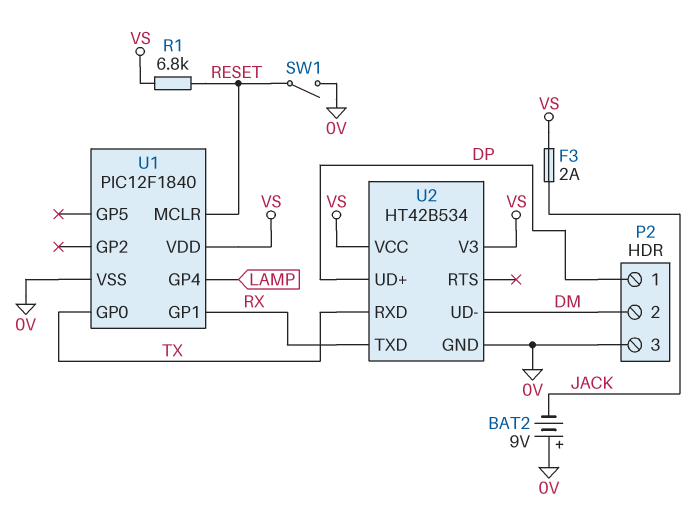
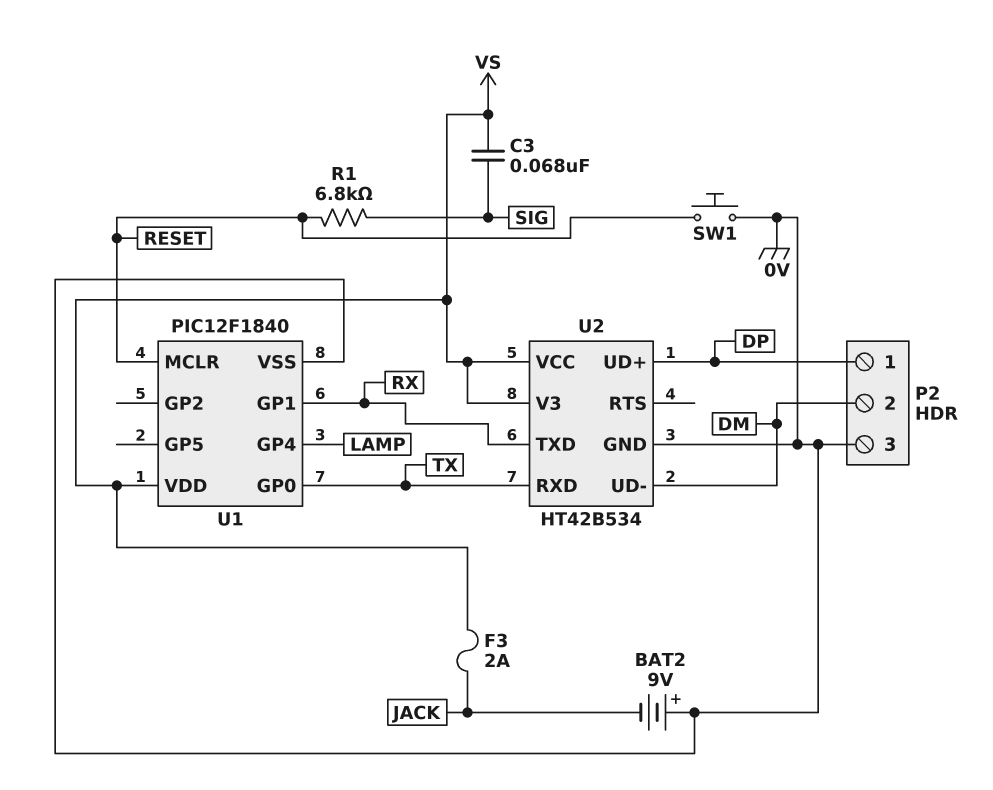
C3: none -> 68nF (SIG, VS)
R1: 6.8k (RESET, VS) -> 6.8k (RESET, SIG)
SW1: switch (0V, RESET) -> button (0V, RESET)

